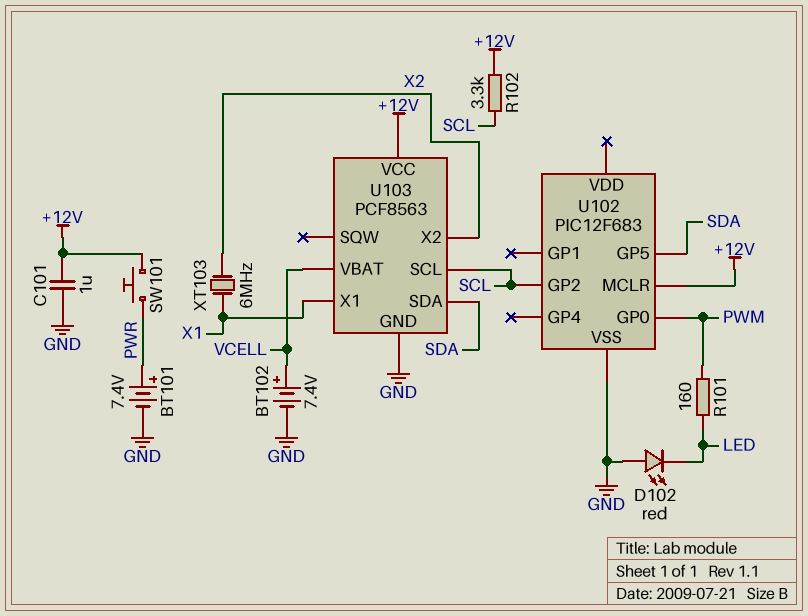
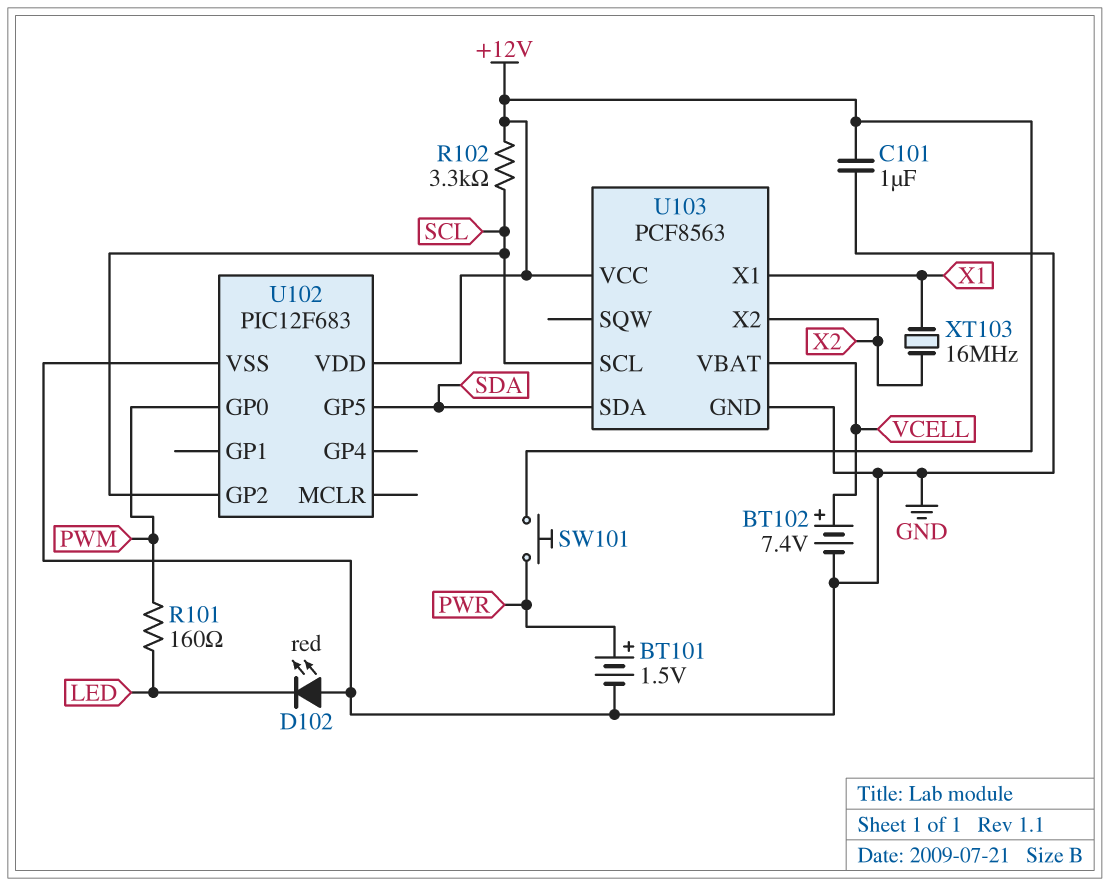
BT101: 7.4V (plus PWR, minus GND) -> 1.5V (plus PWR, minus GND)
U102 pin MCLR: +12V -> none
U102 pin VDD: none -> +12V
XT103: 6MHz (X1, X2) -> 16MHz (X1, X2)

